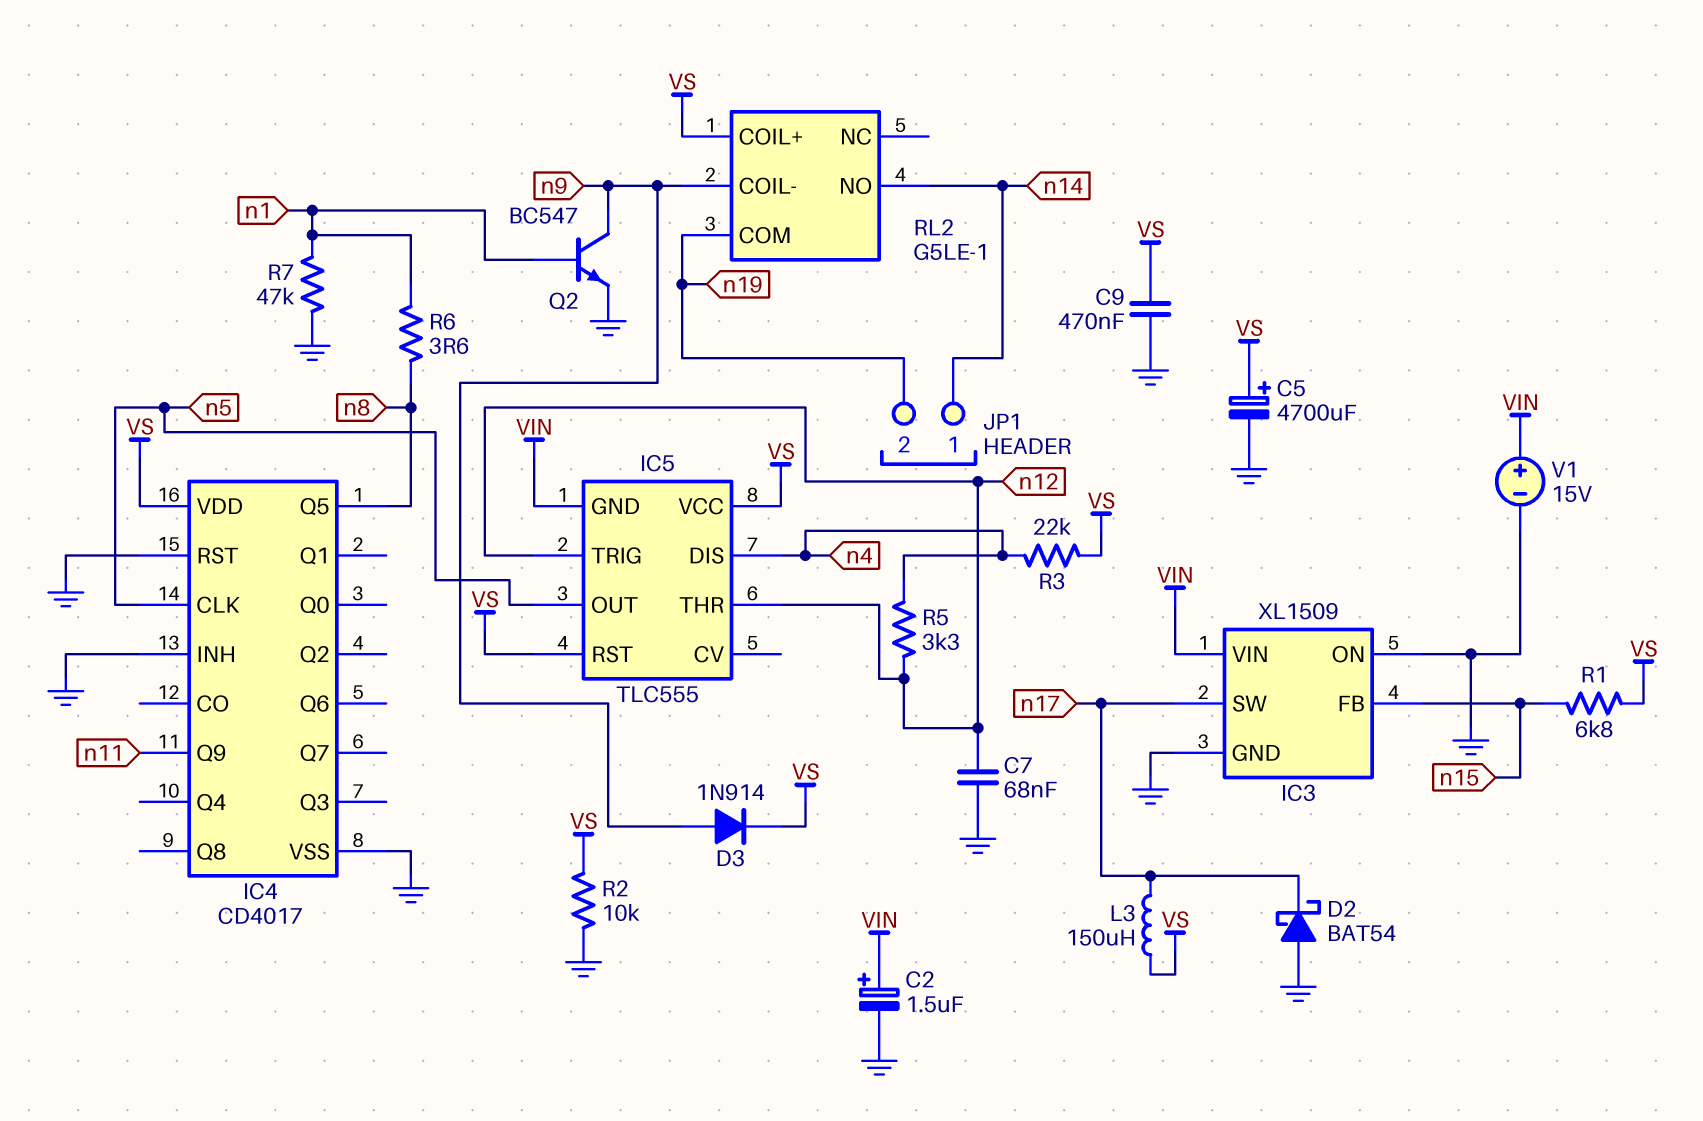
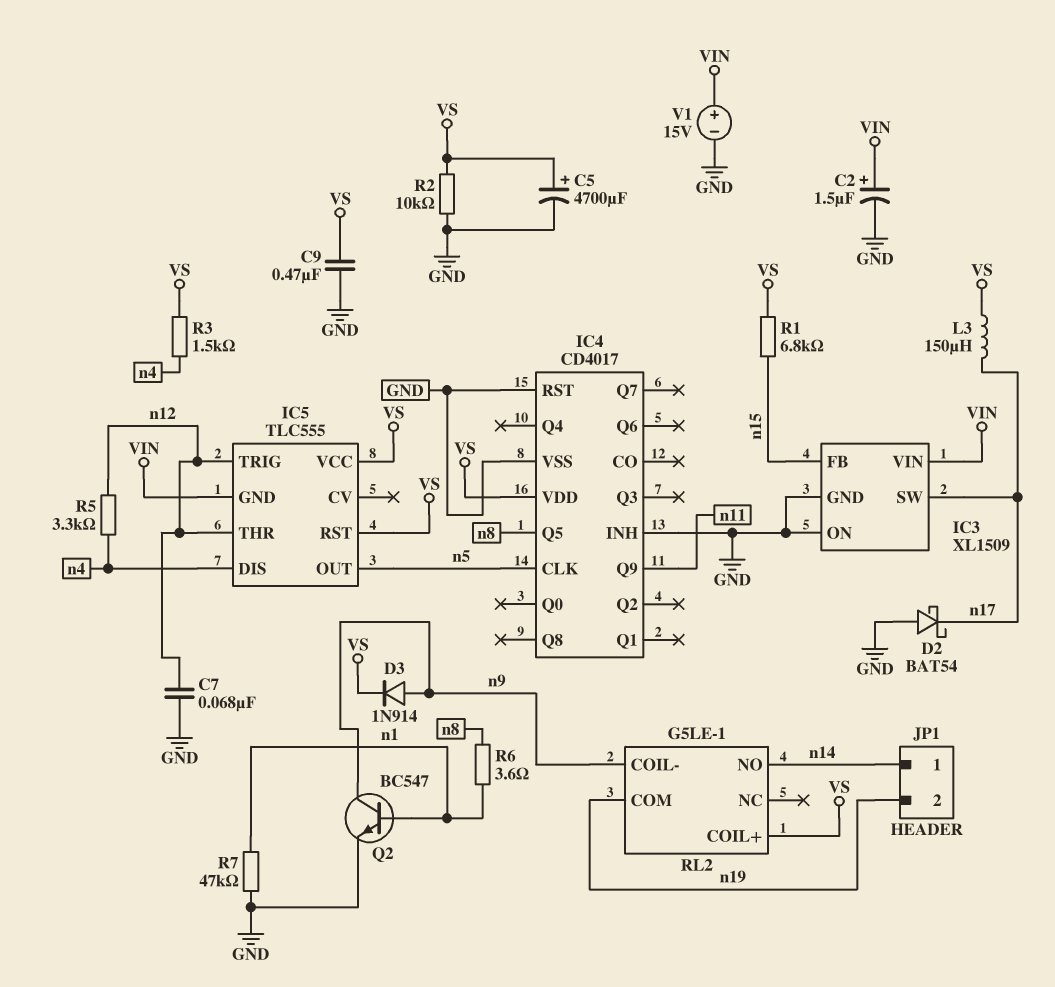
R3: 22k (VS, n4) -> 1.5k (VS, n4)

